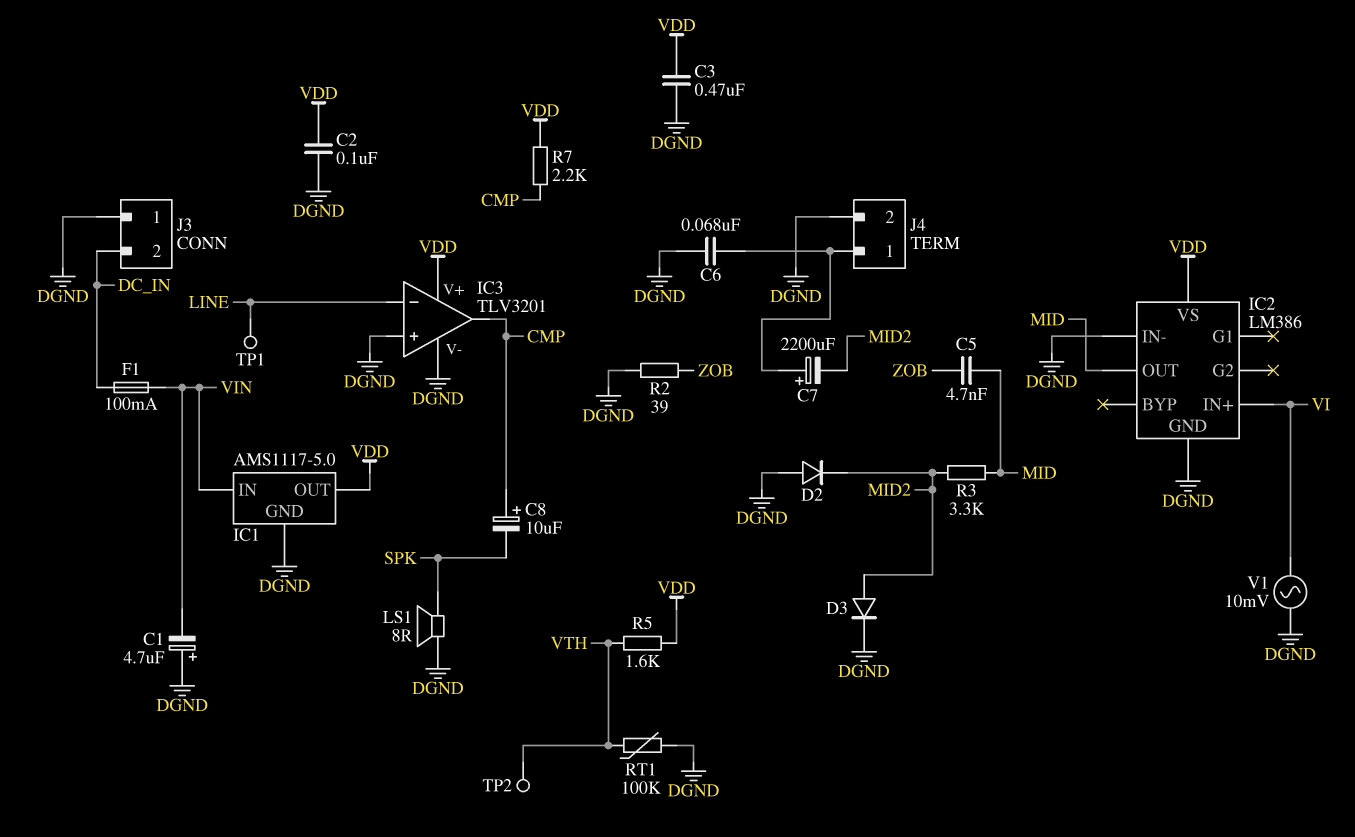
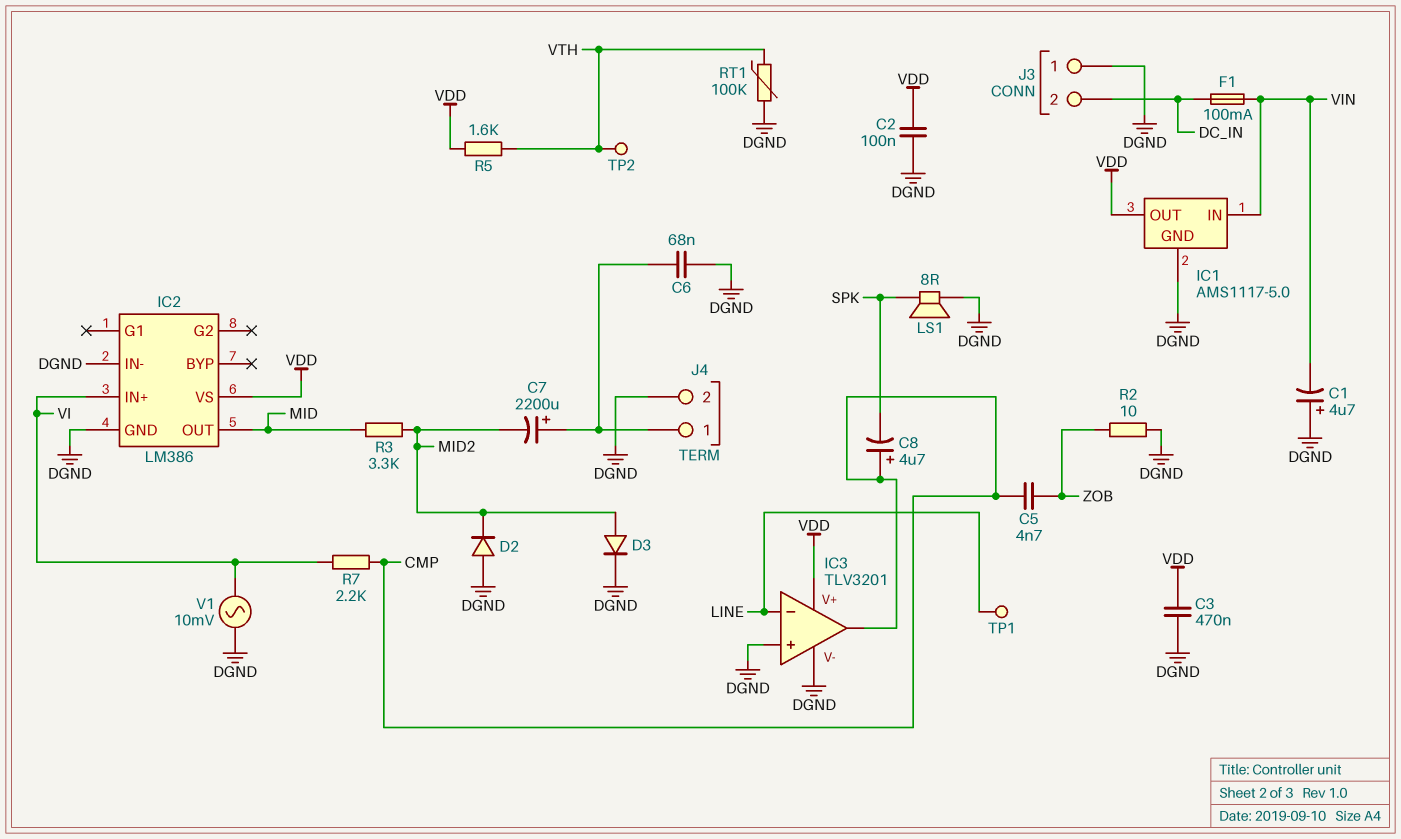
C5: 4.7nF (MID, ZOB) -> 4.7nF (CMP, ZOB)
C8: 10uF (plus CMP, minus SPK) -> 4.7uF (plus CMP, minus SPK)
R2: 39 (DGND, ZOB) -> 10 (DGND, ZOB)
R7: 2.2k (CMP, VDD) -> 2.2k (CMP, VI)

